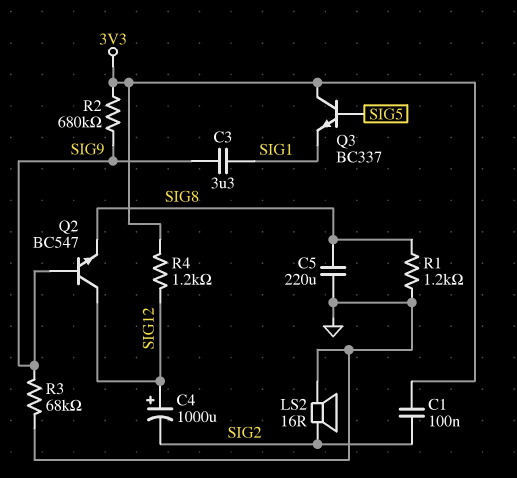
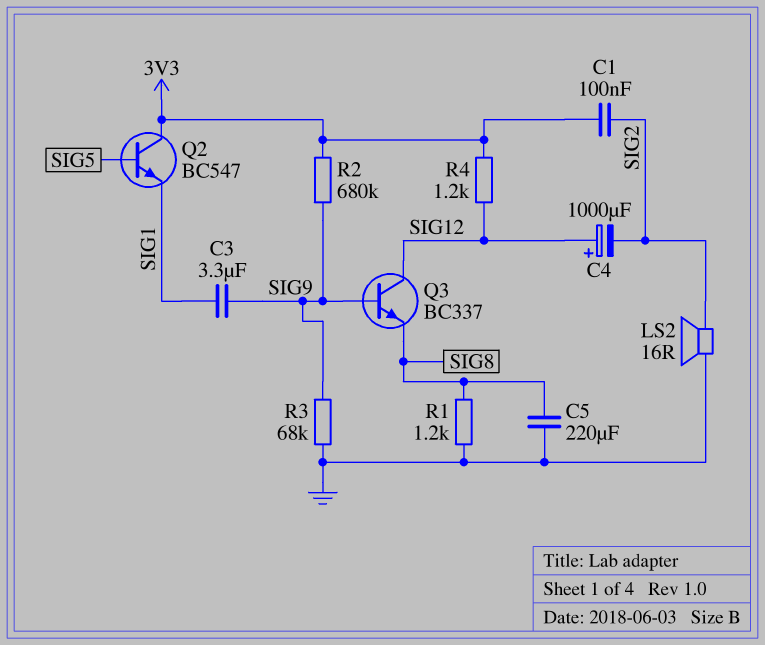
Q2: NPN BC547 (B SIG9, C SIG12, E SIG8) -> NPN BC547 (B SIG5, C 3V3, E SIG1)
Q3: NPN BC337 (B SIG5, C 3V3, E SIG1) -> NPN BC337 (B SIG9, C SIG12, E SIG8)

